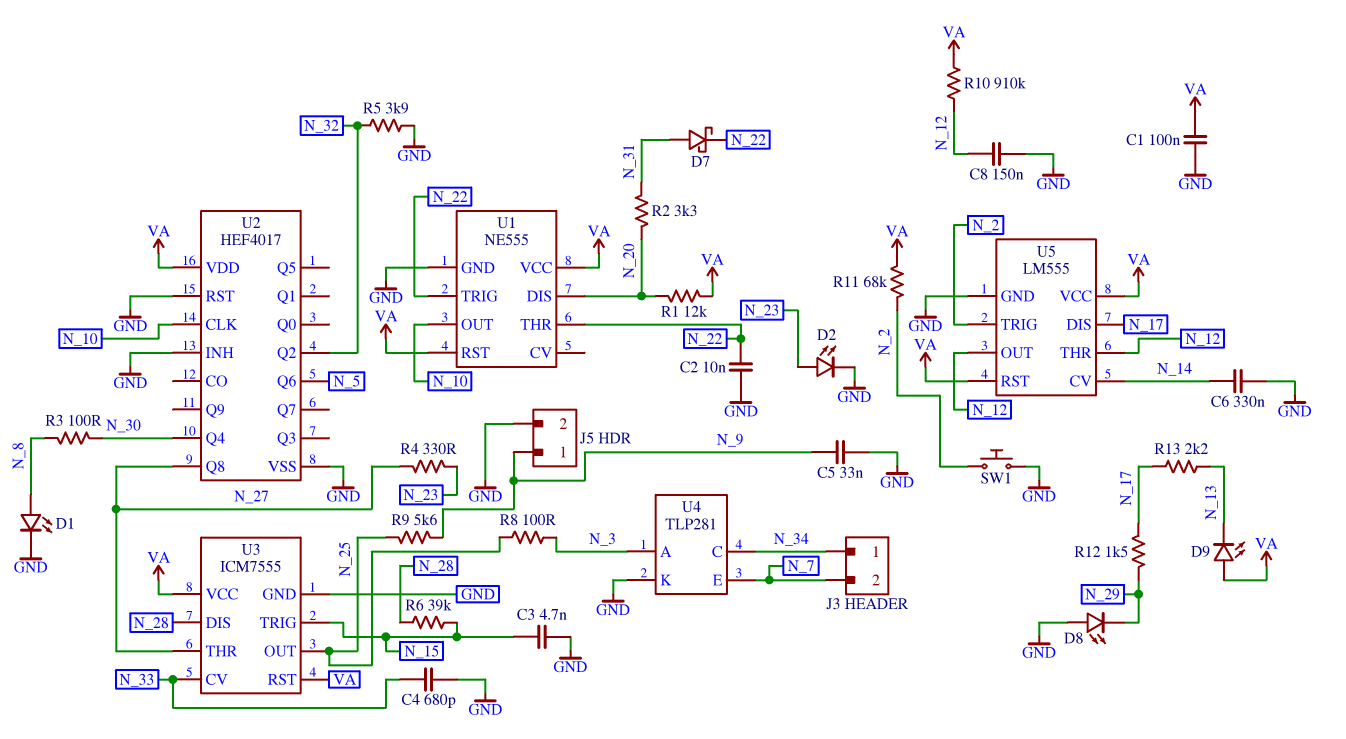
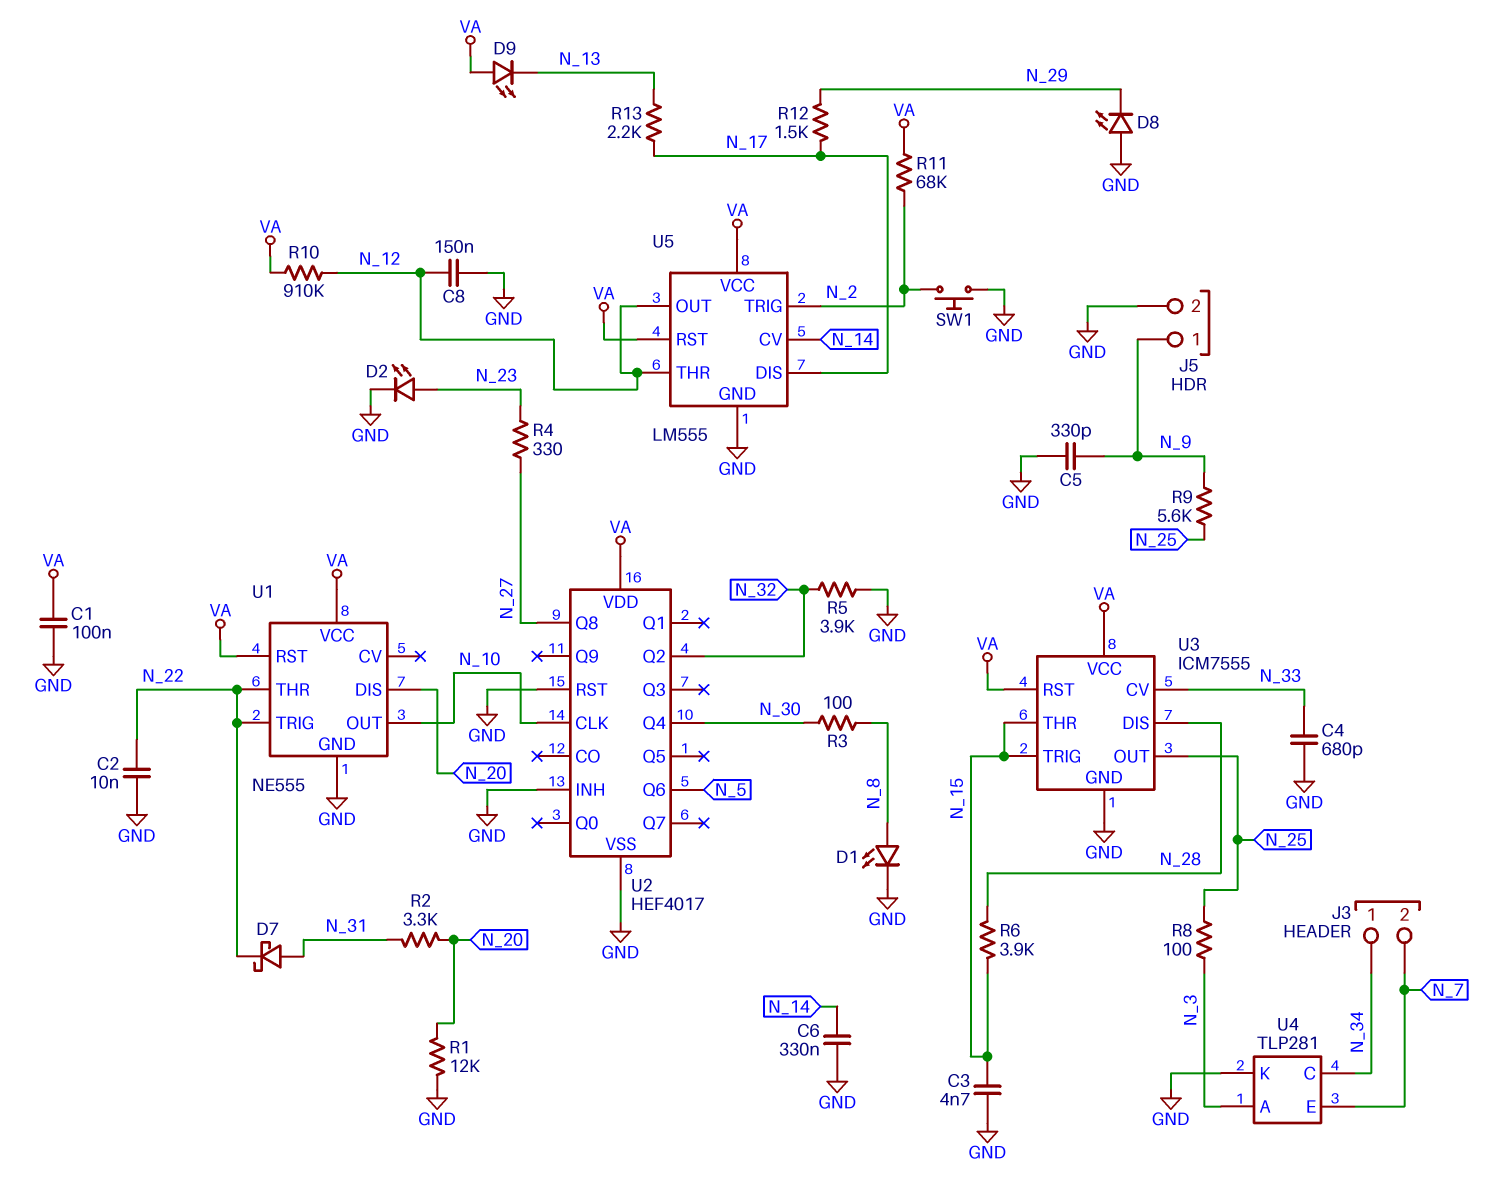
C5: 33nF (GND, N_9) -> 330pF (GND, N_9)
R1: 12k (N_20, VA) -> 12k (GND, N_20)
R6: 39k (N_15, N_28) -> 3.9k (N_15, N_28)
U3 pin THR: N_27 -> N_15

